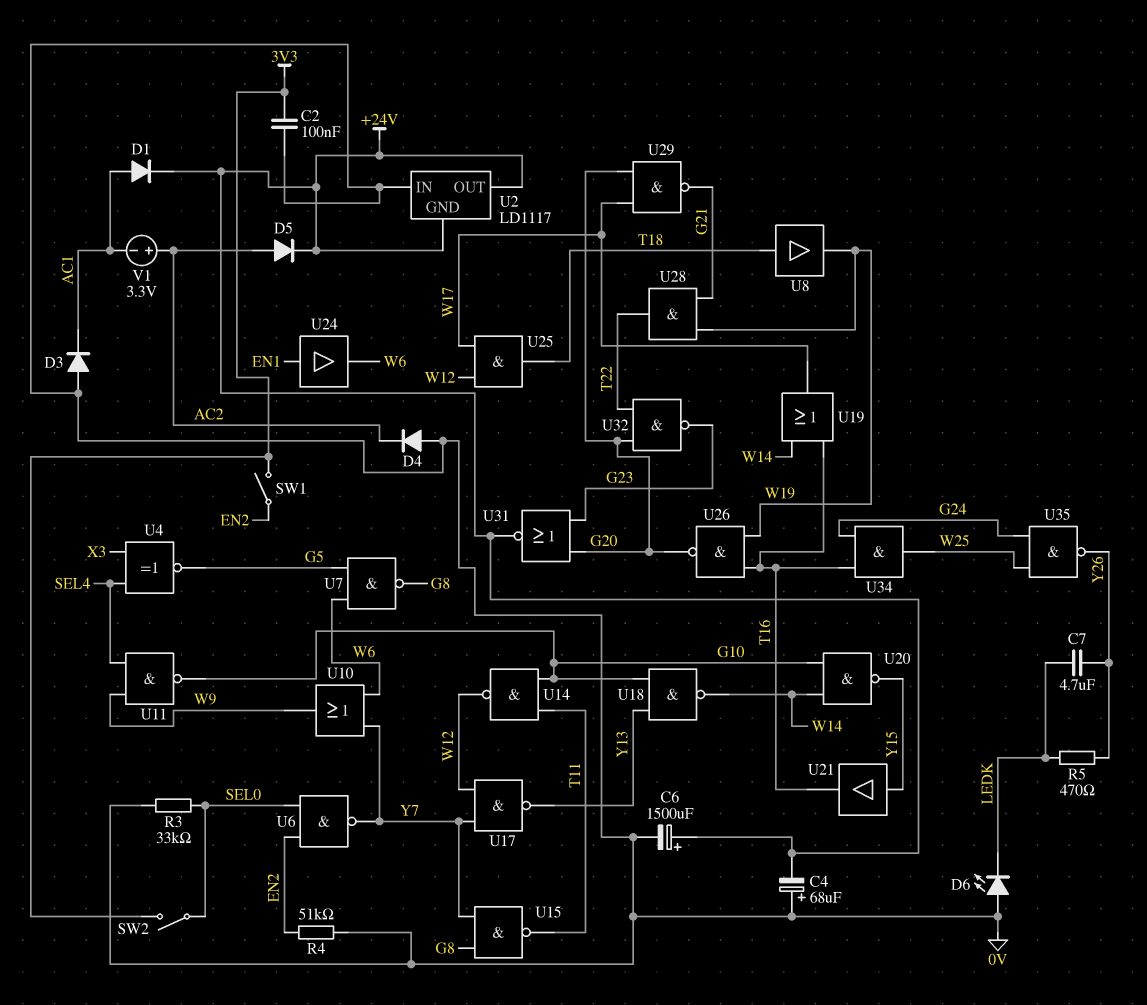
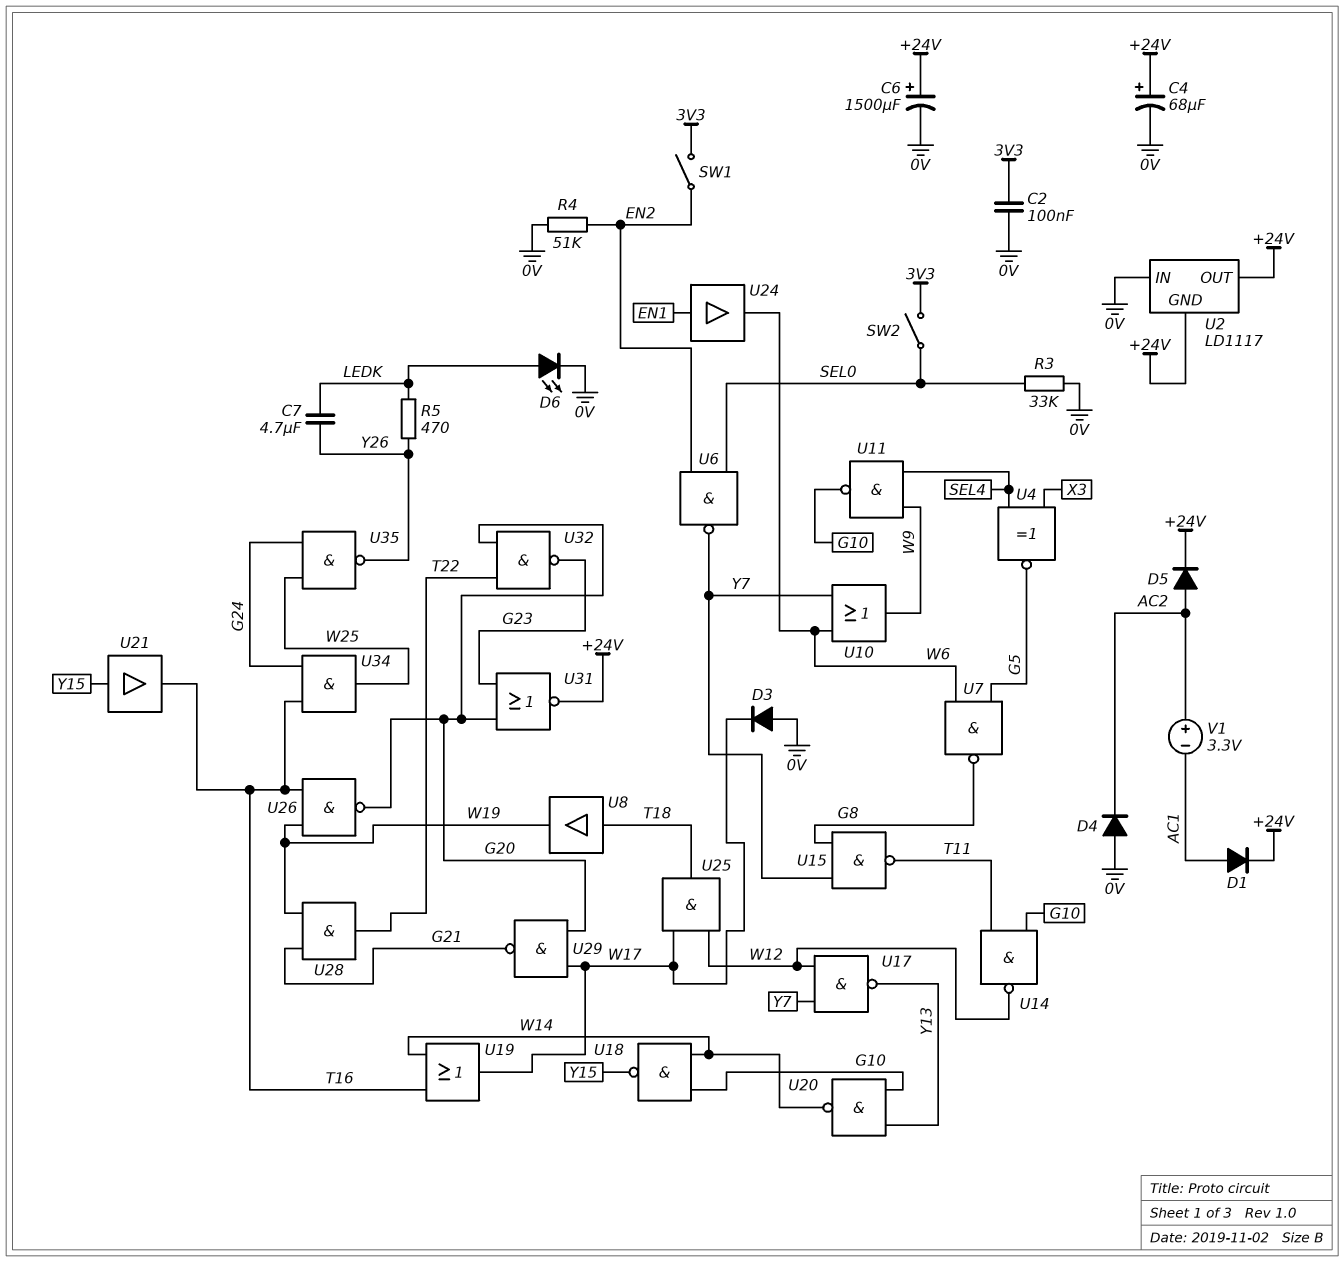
C4: 68uF (plus 0V, minus +24V) -> 68uF (plus +24V, minus 0V)
D3: diode (A 0V, K AC1) -> diode (A 0V, K W17)
D6: LED (A 0V, K LEDK) -> LED (A LEDK, K 0V)
U18: NAND (in G10, in Y13, out W14) -> NAND (in G10, in W14, out Y15)
U20: NAND (in G10, in W14, out Y15) -> NAND (in G10, in Y13, out W14)

